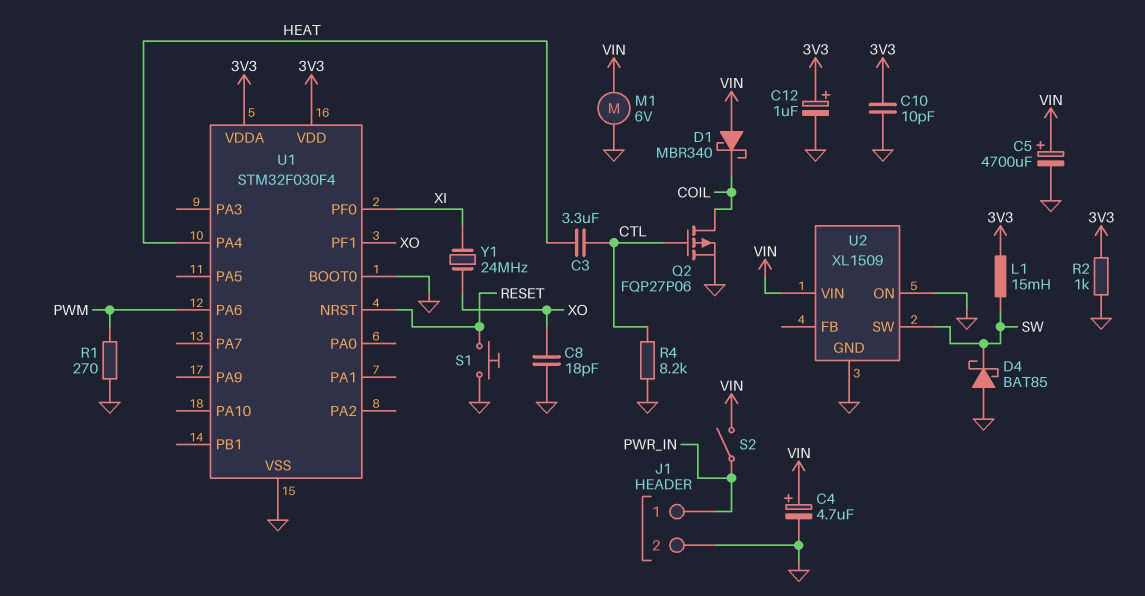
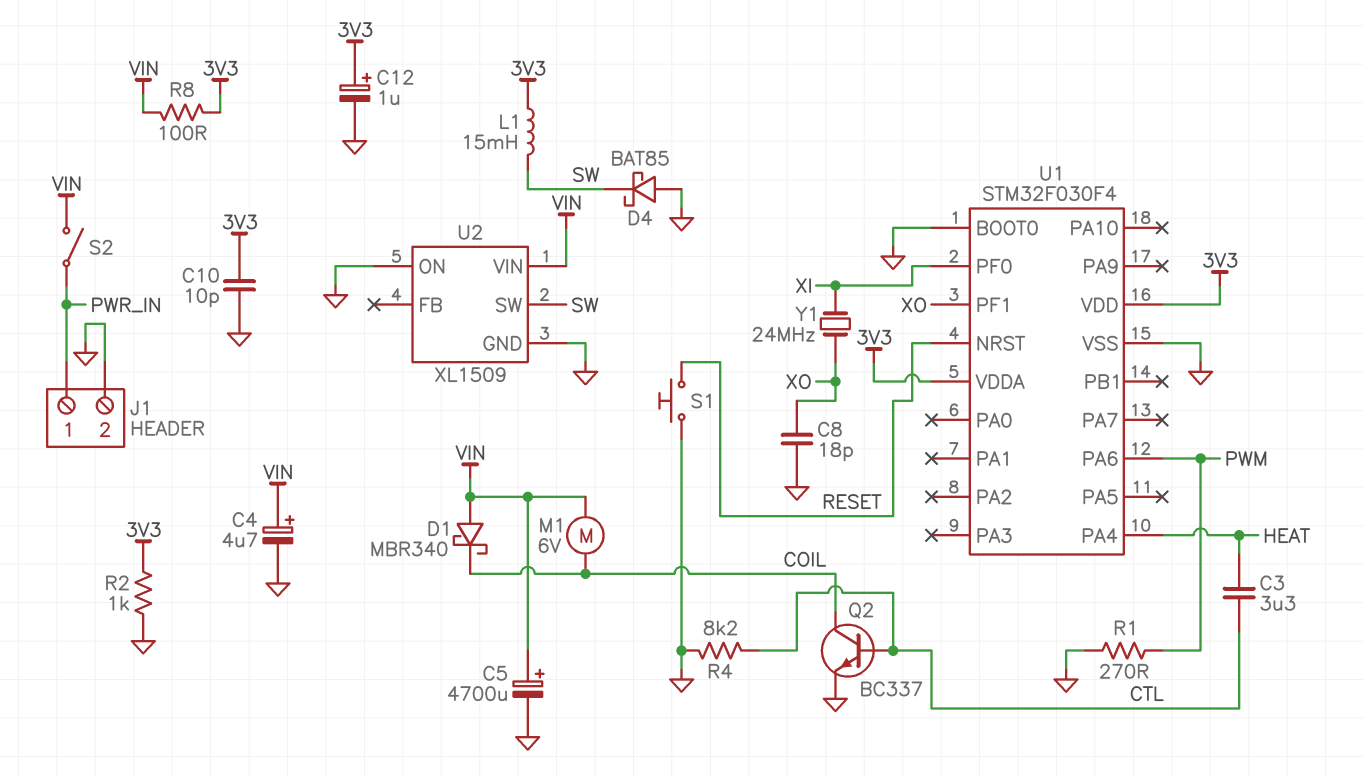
M1: motor 6V (GND, VIN) -> motor 6V (COIL, VIN)
Q2: PMOS FQP27P06 (G CTL, D COIL, S GND) -> NPN BC337 (B CTL, C COIL, E GND)
R8: none -> 100 (3V3, VIN)

